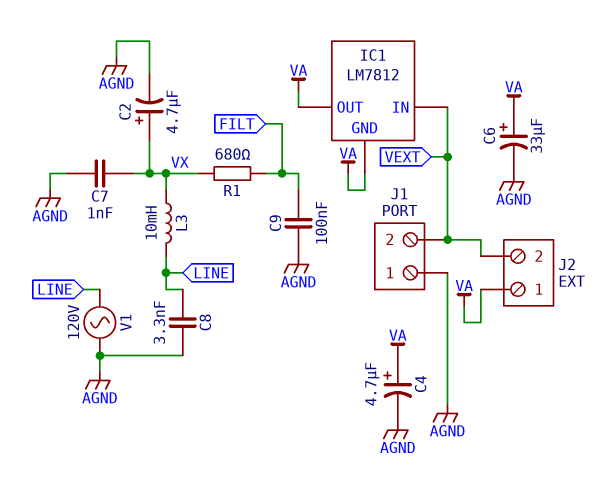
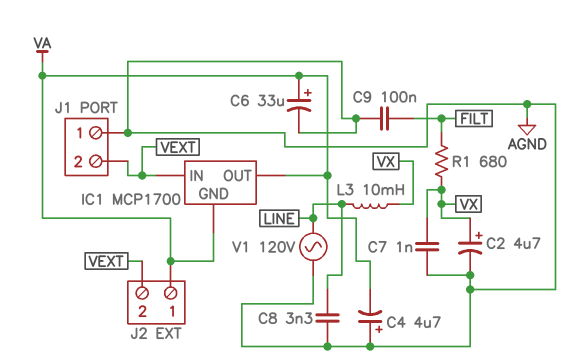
C4: 4.7uF (plus VA, minus AGND) -> 4.7uF (plus AGND, minus VA)
IC1: LM7812 -> MCP1700

